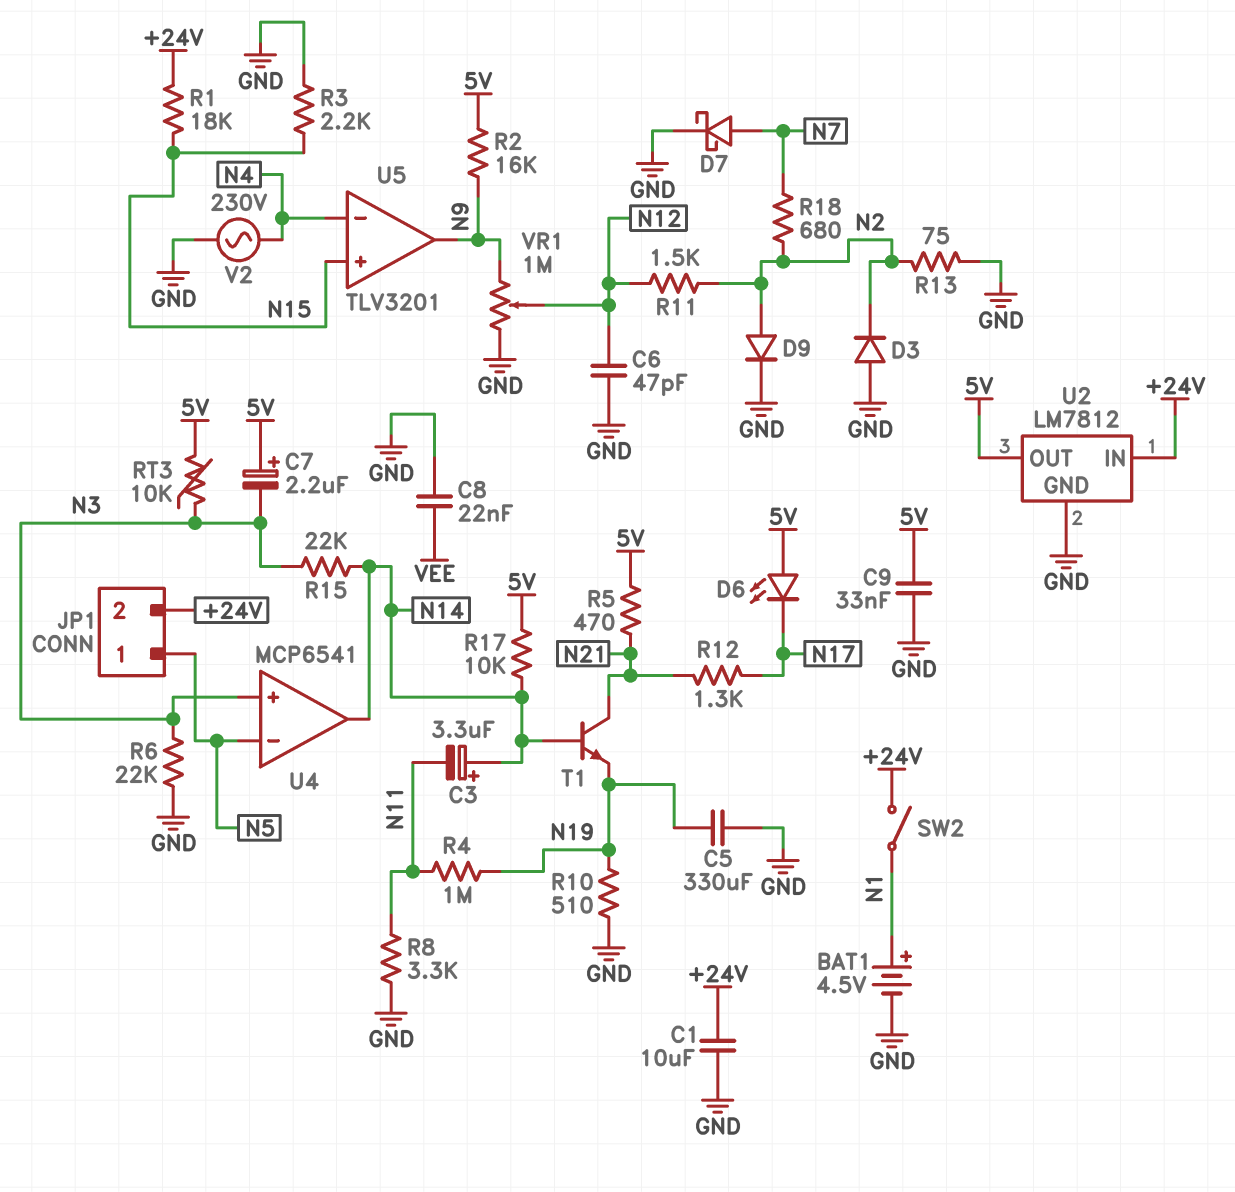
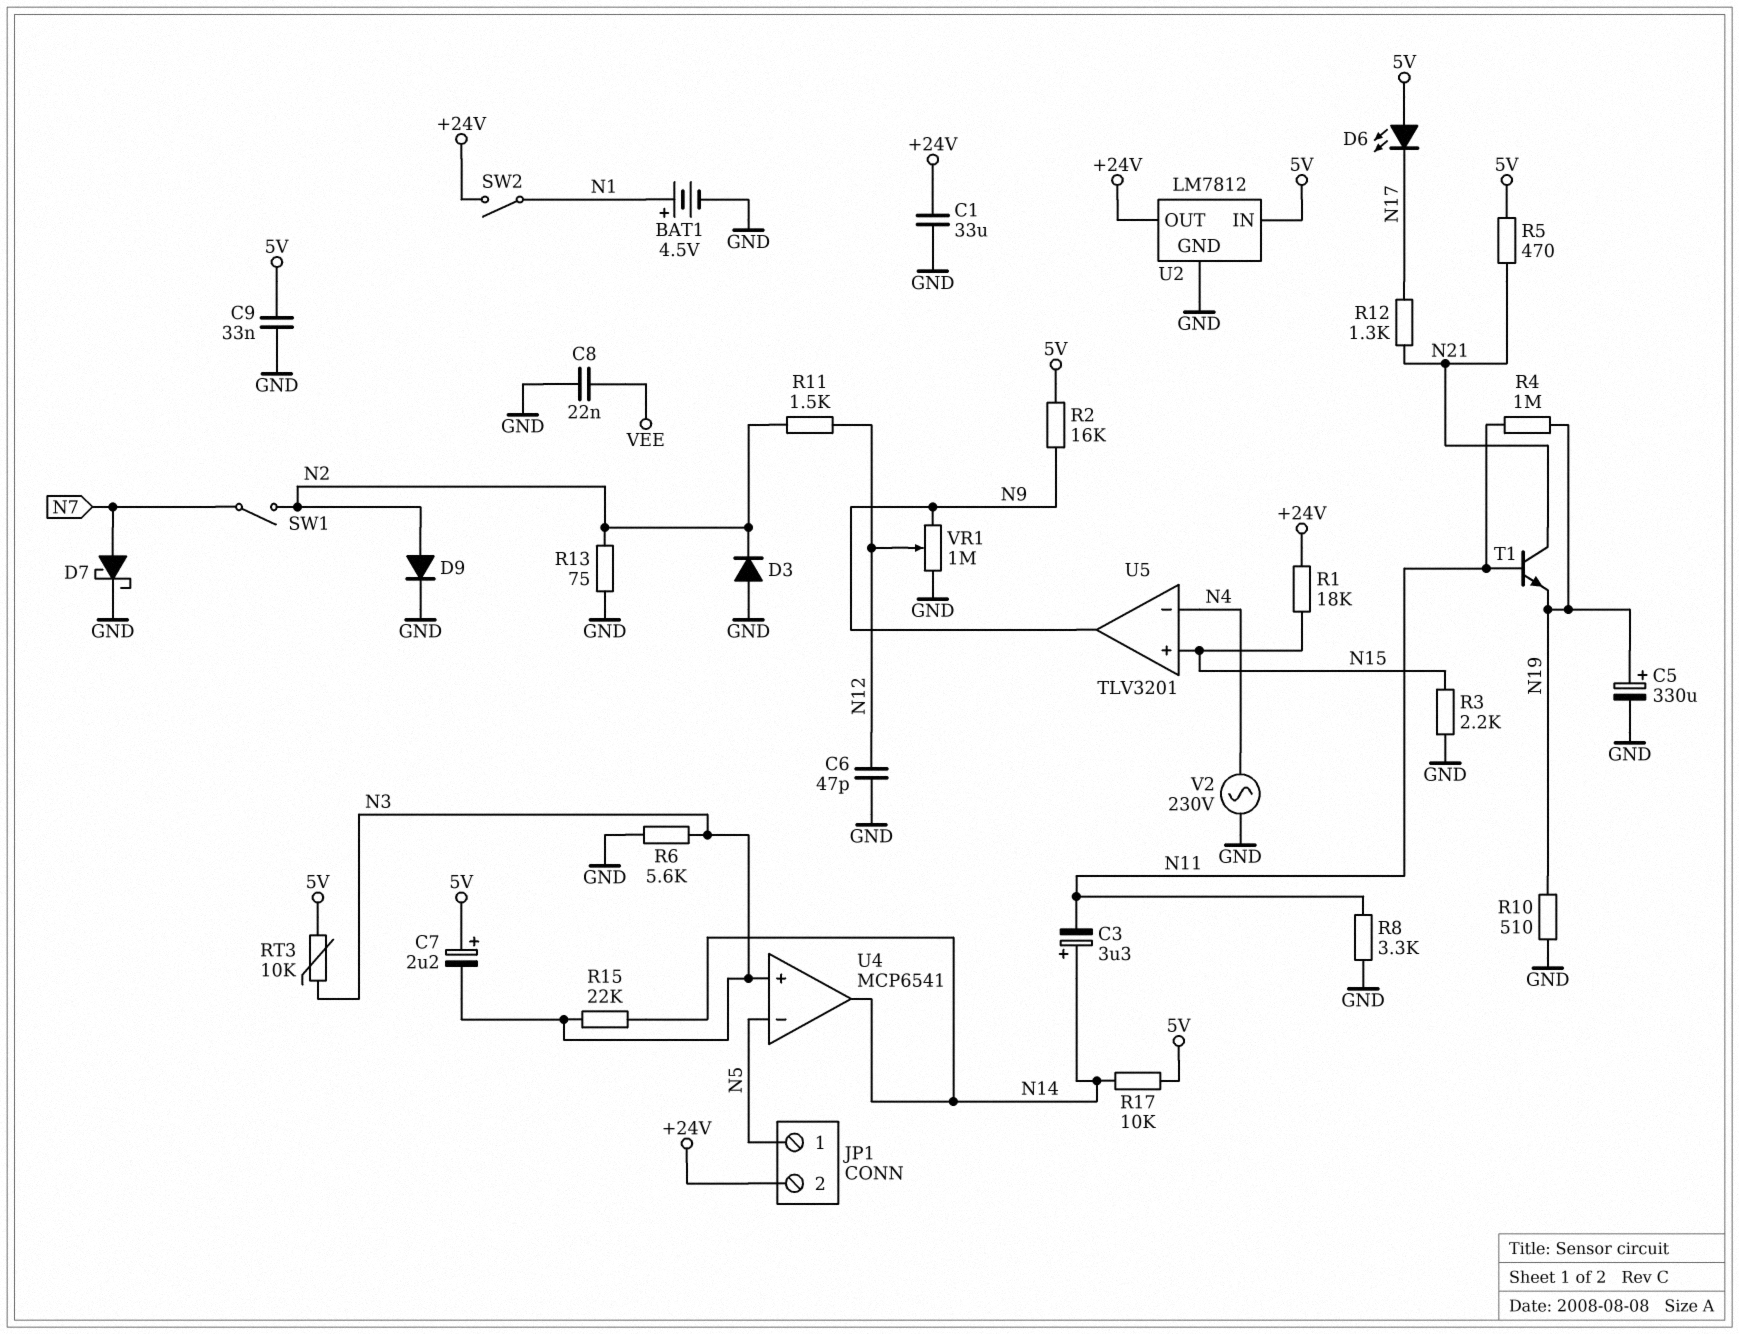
C1: 10uF (+24V, GND) -> 33uF (+24V, GND)
C5: 330uF (GND, N19) -> 330uF (plus N19, minus GND)
R6: 22k (GND, N3) -> 5.6k (GND, N3)
R18: 680 (N2, N7) -> none
SW1: none -> switch (N2, N7)
T1: NPN (B N14, C N21, E N19) -> NPN (B N11, C N21, E N19)
U2 pin IN: +24V -> 5V
U2 pin OUT: 5V -> +24V

